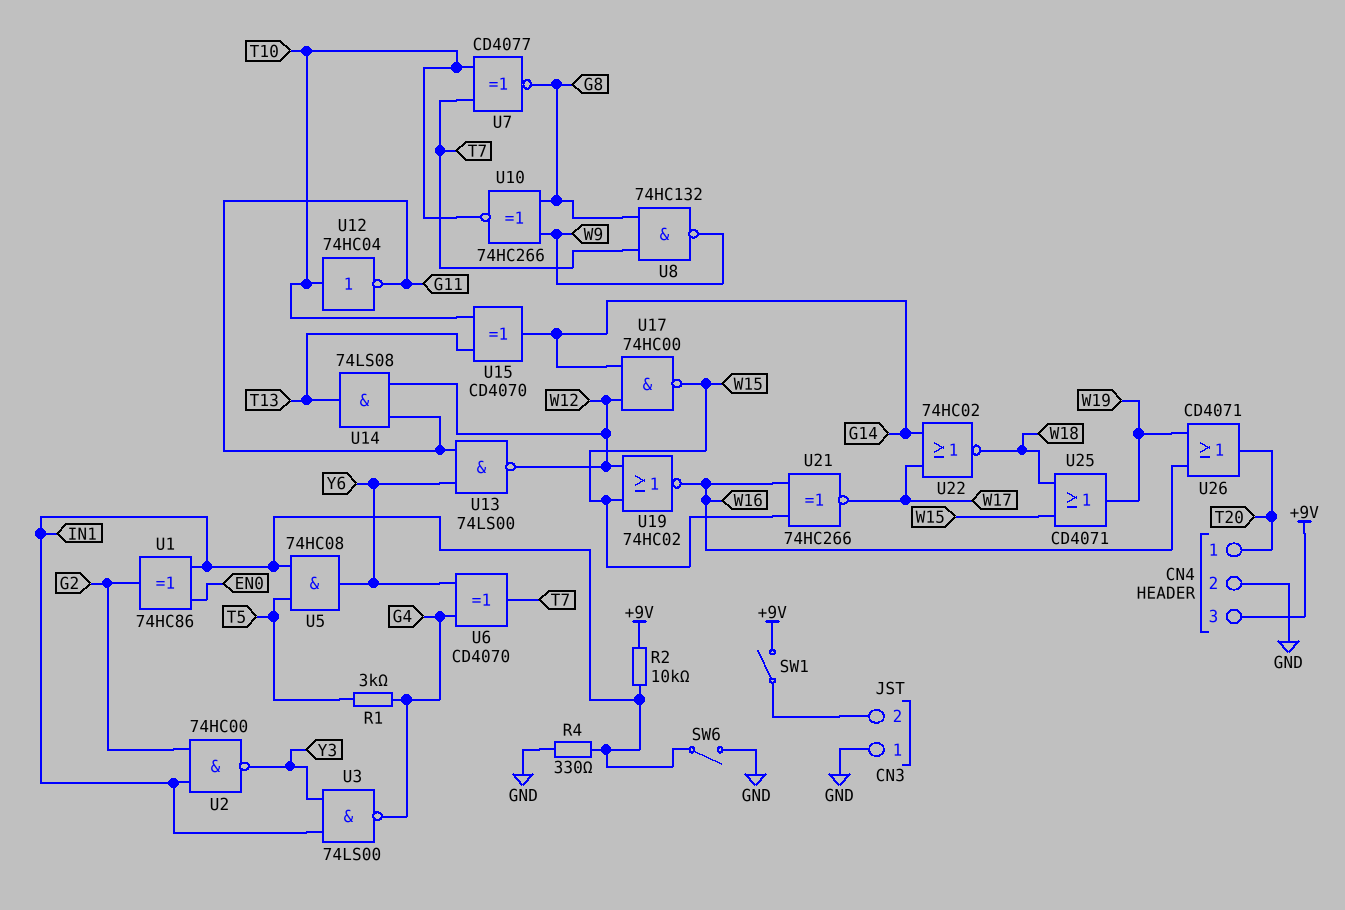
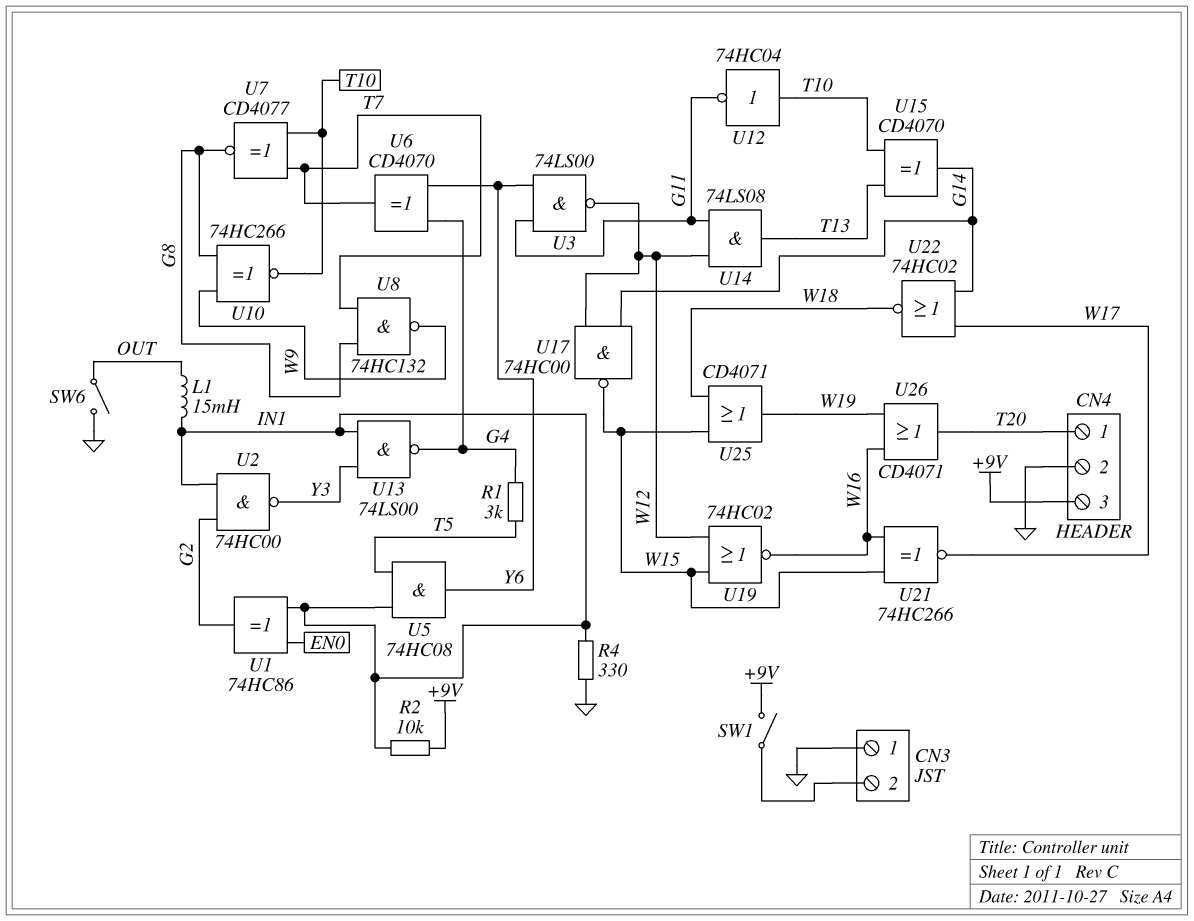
L1: none -> 15mH (IN1, OUT)
SW6: switch (GND, IN1) -> switch (GND, OUT)
U3: NAND 74LS00 (in IN1, in Y3, out G4) -> NAND 74LS00 (in G11, in Y6, out W12)
U13: NAND 74LS00 (in G11, in Y6, out W12) -> NAND 74LS00 (in IN1, in Y3, out G4)

